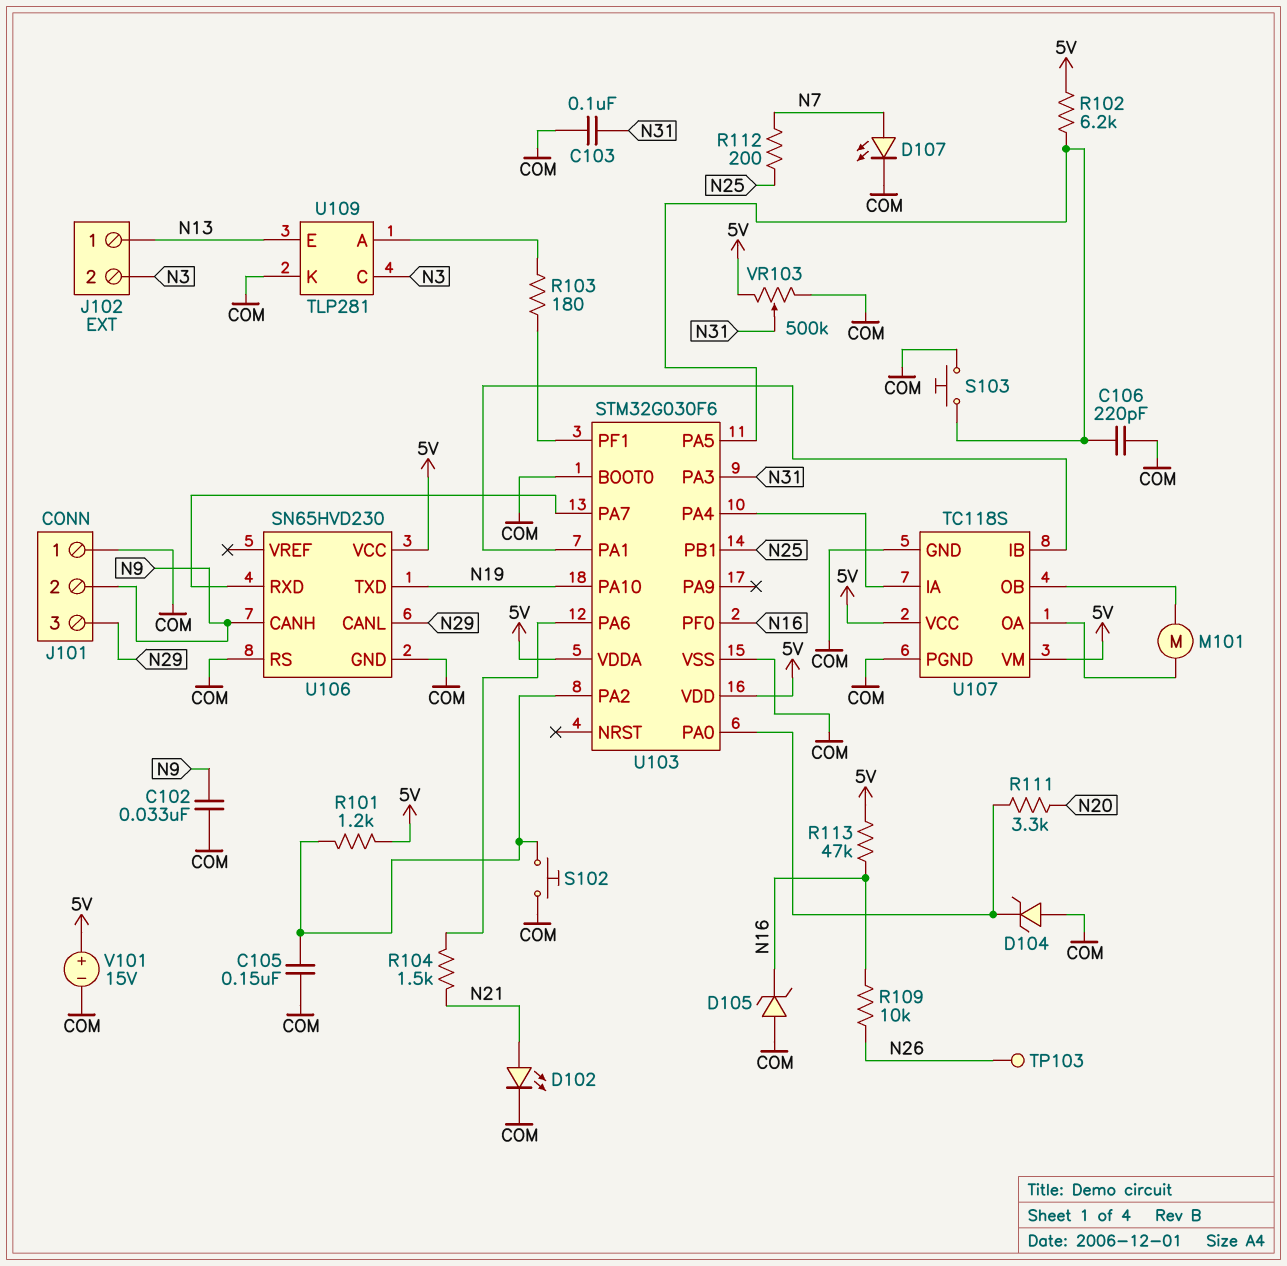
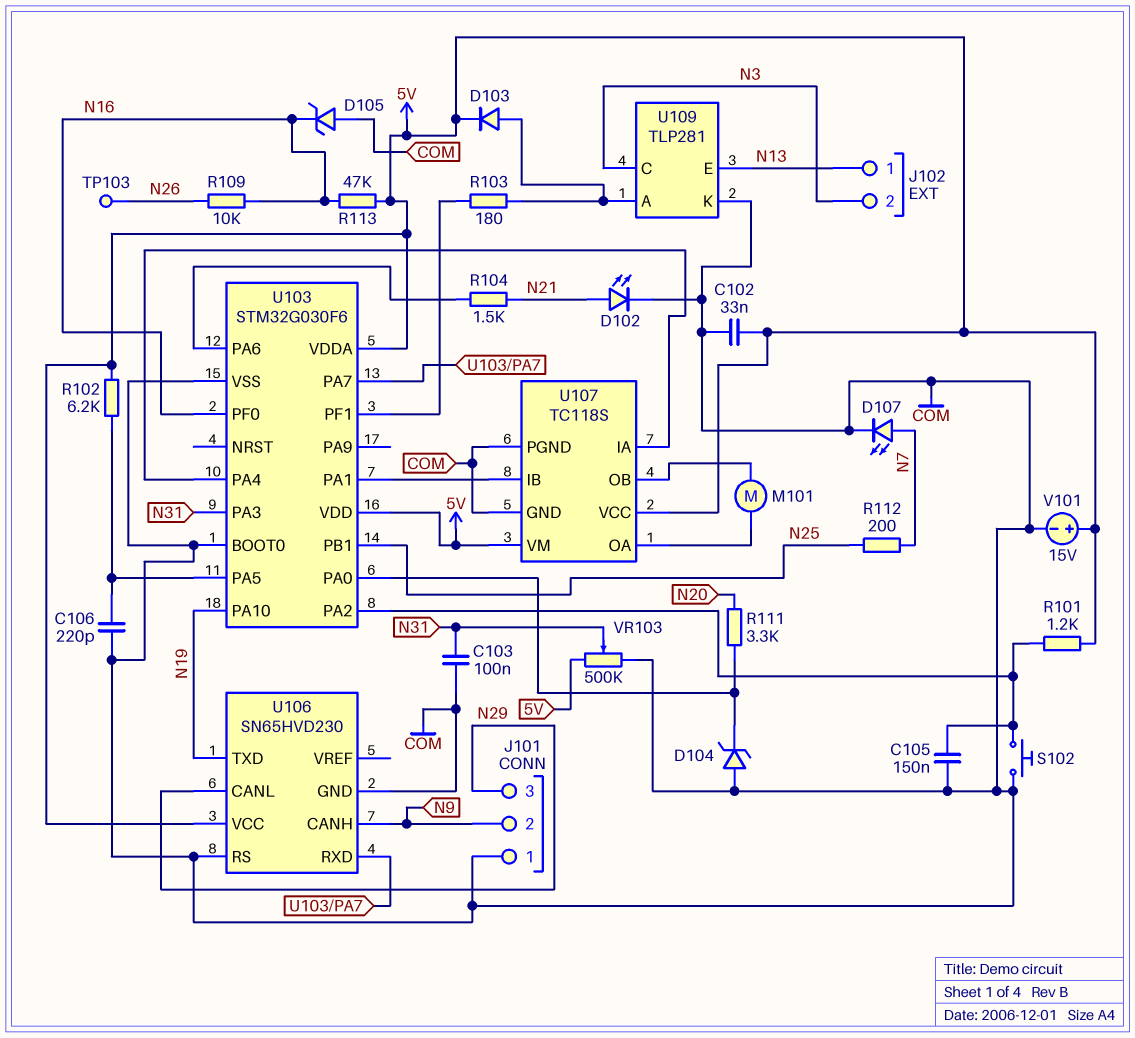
C102: 33nF (COM, N9) -> 33nF (5V, COM)
D103: none -> diode (A U109/A, K 5V)
S103: button (COM, U103/PA5) -> none

